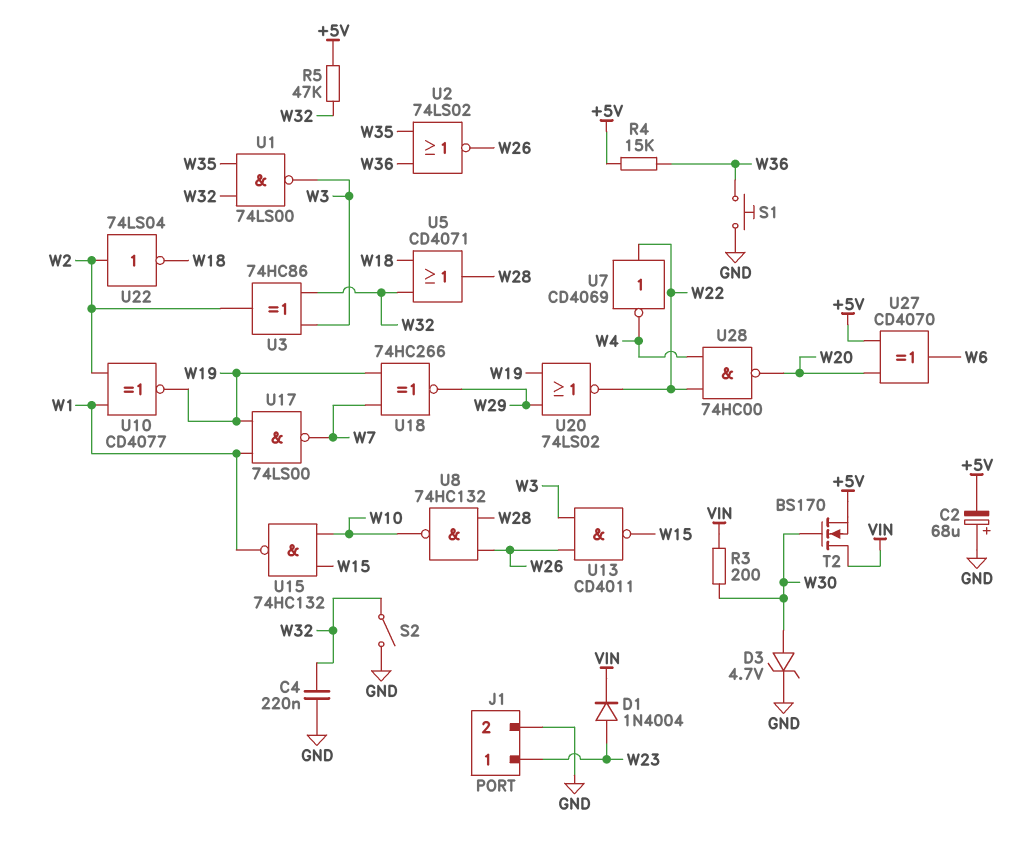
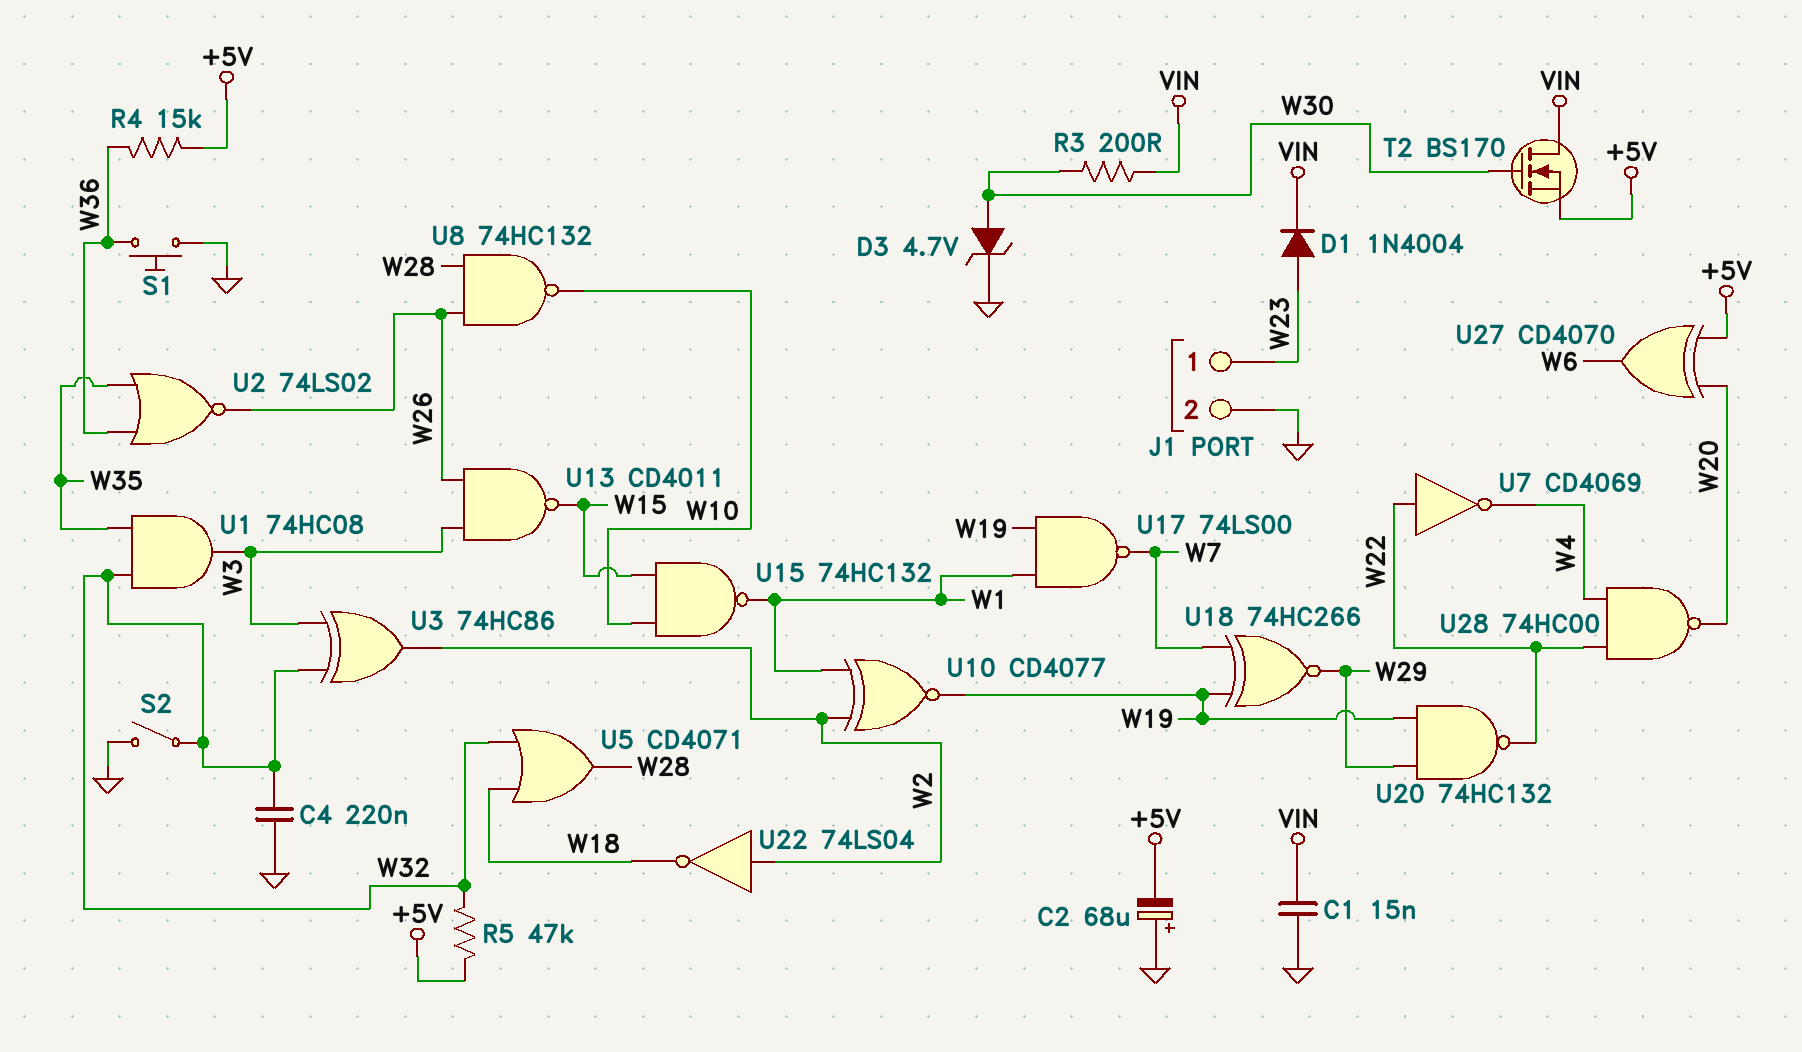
C1: none -> 15nF (GND, VIN)
U1: NAND 74LS00 (in W32, in W35, out W3) -> AND 74HC08 (in W32, in W35, out W3)
U20: NOR 74LS02 (in W19, in W29, out W22) -> NAND 74HC132 (in W19, in W29, out W22)

